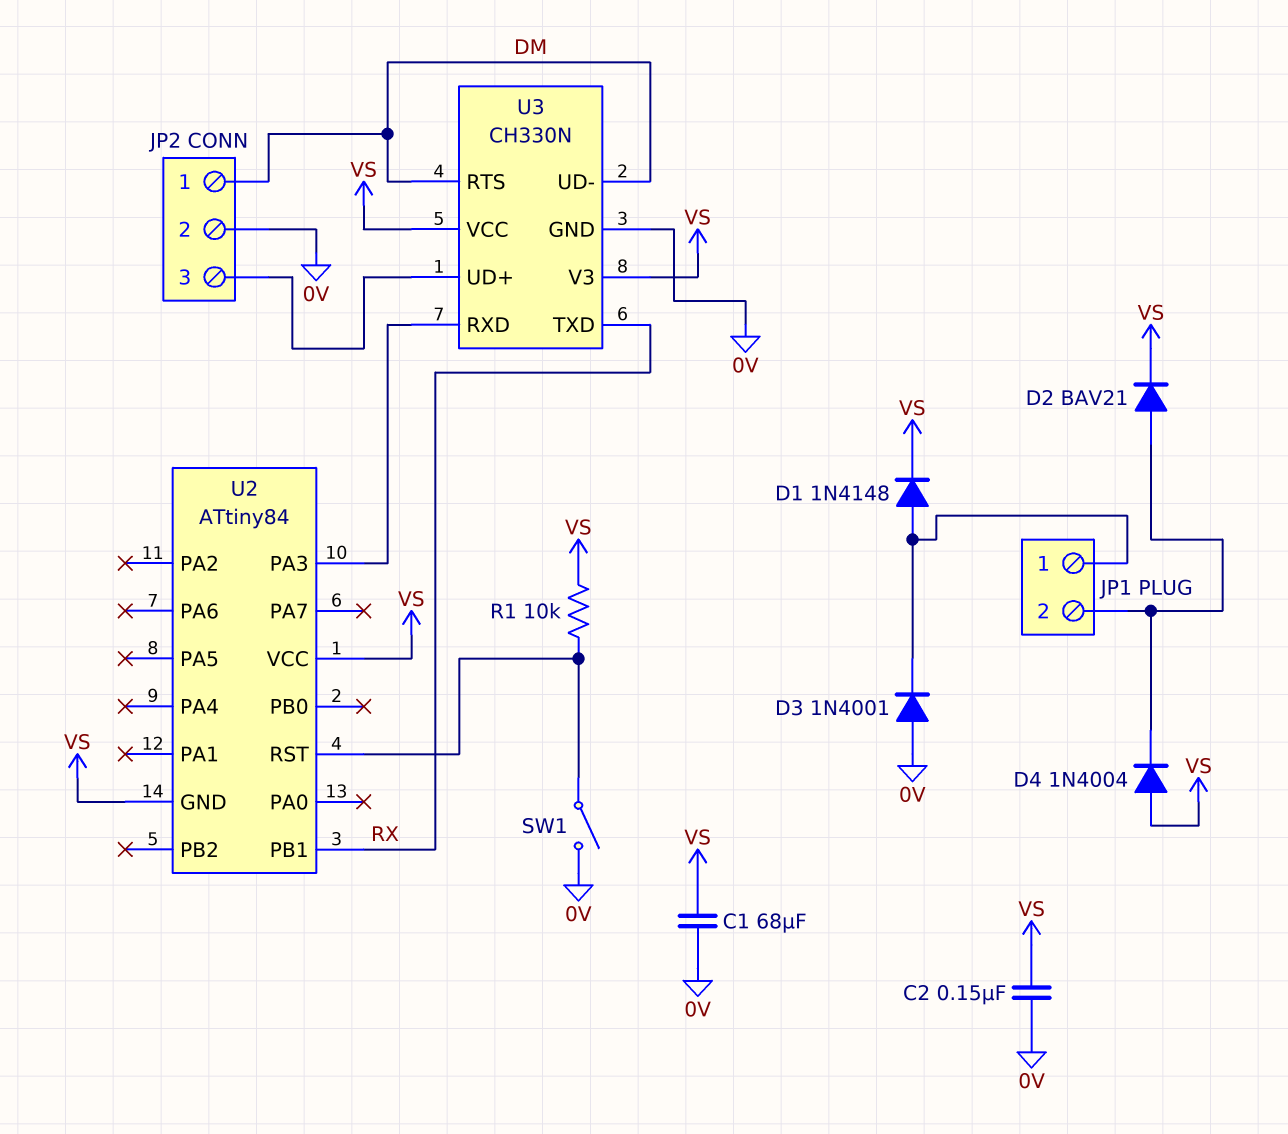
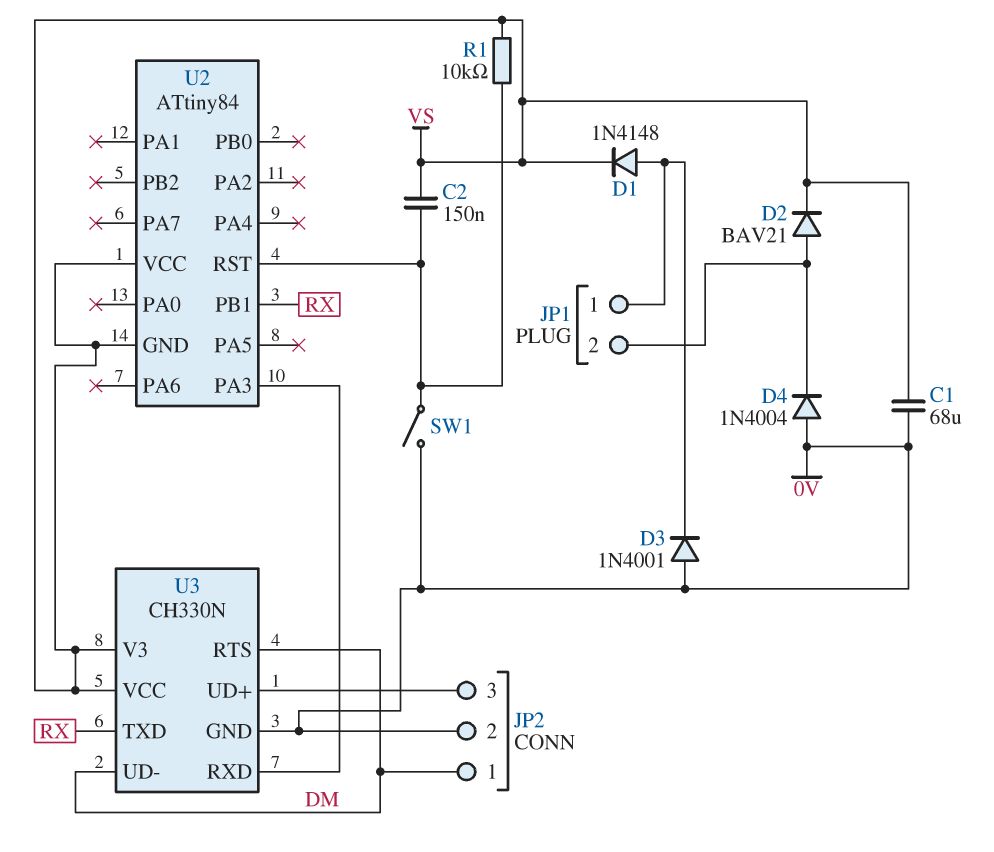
C2: 150nF (0V, VS) -> 150nF (U2/RST, VS)
D4: diode 1N4004 (A VS, K JP1/2) -> diode 1N4004 (A 0V, K JP1/2)

